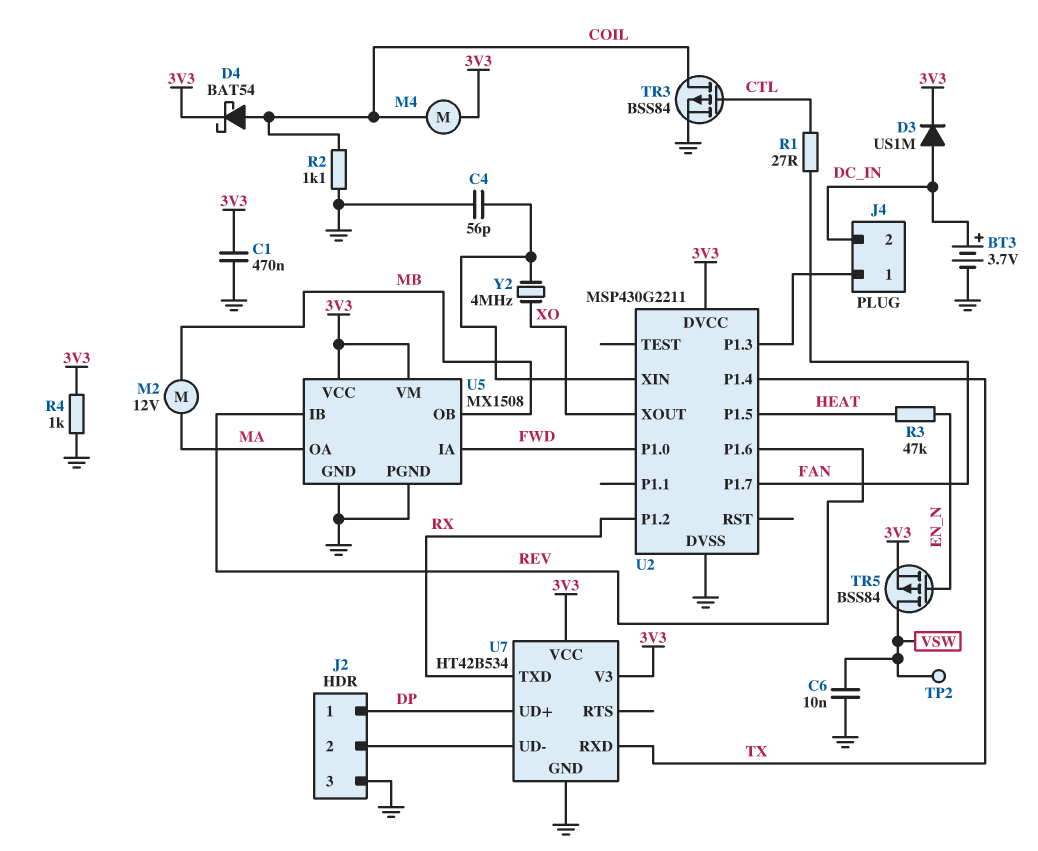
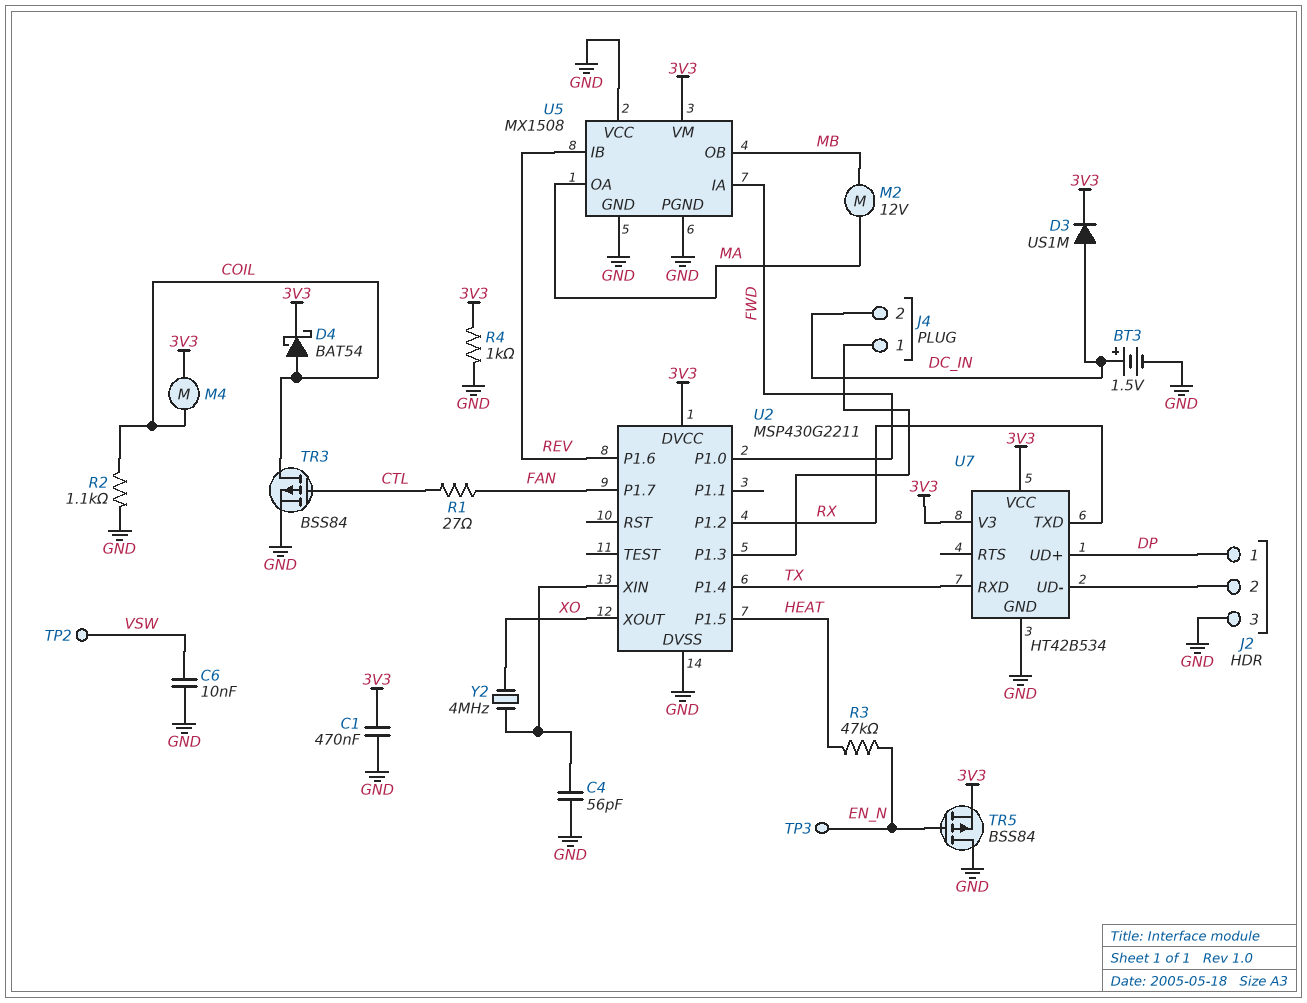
BT3: 3.7V (plus DC_IN, minus GND) -> 1.5V (plus DC_IN, minus GND)
TP3: none -> test point (EN_N)
TR5: PMOS BSS84 (G EN_N, D VSW, S 3V3) -> PMOS BSS84 (G EN_N, D GND, S 3V3)
U5 pin VCC: 3V3 -> GND

